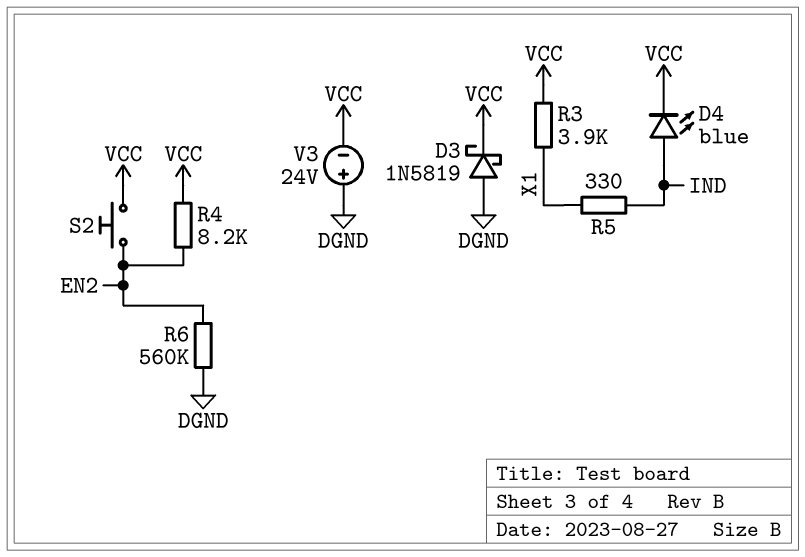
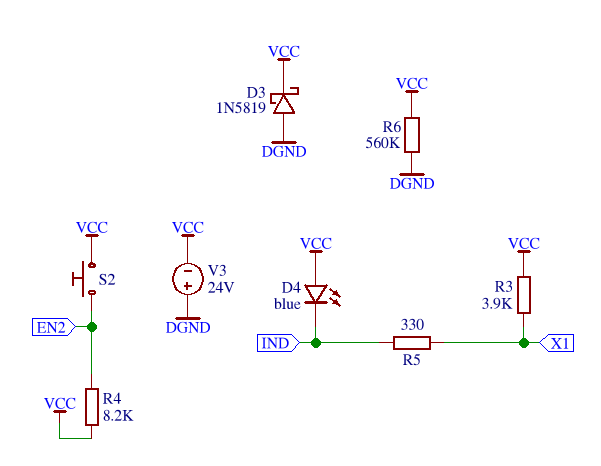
D4: LED blue (A IND, K VCC) -> LED blue (A VCC, K IND)
R6: 560k (DGND, EN2) -> 560k (DGND, VCC)

